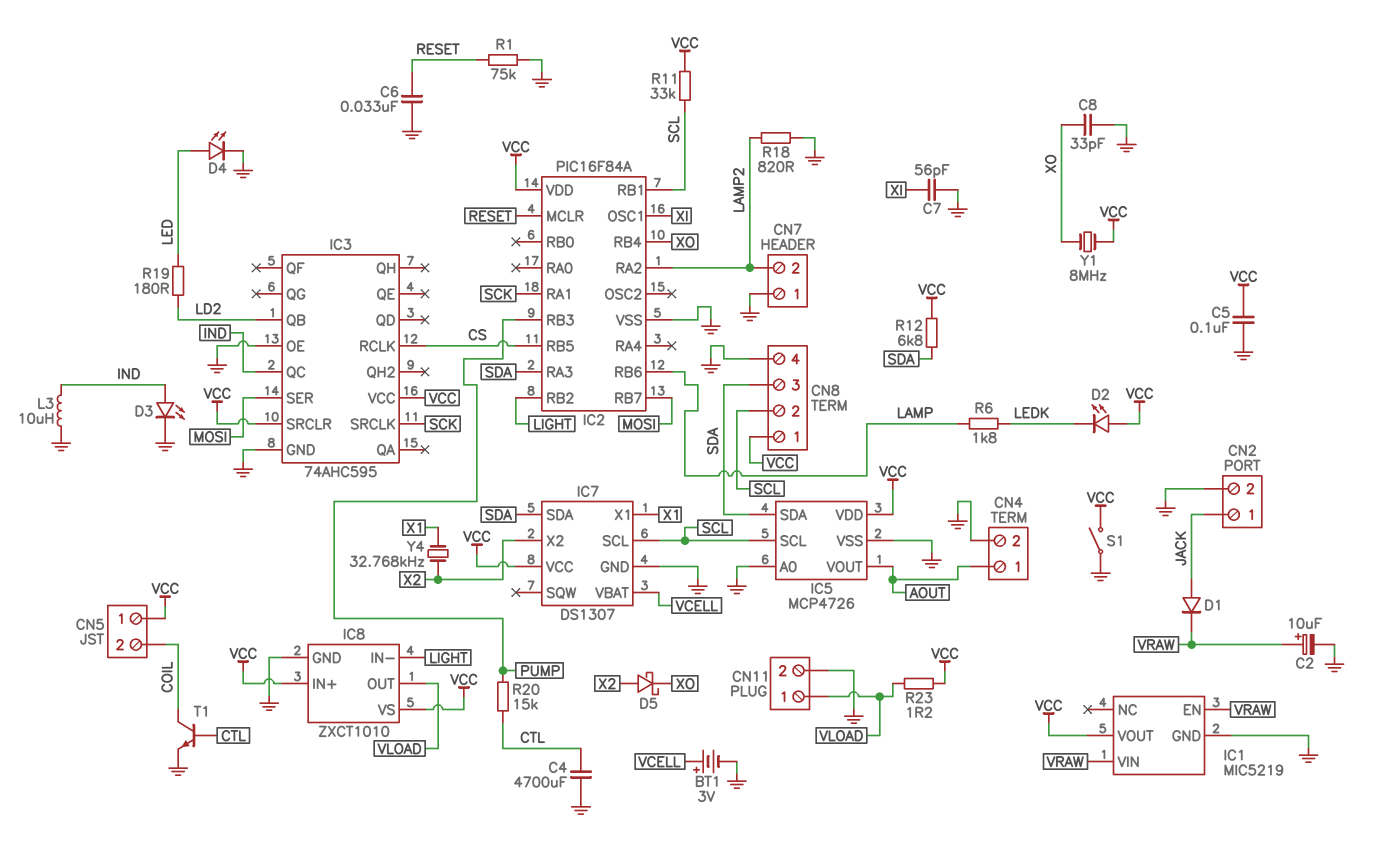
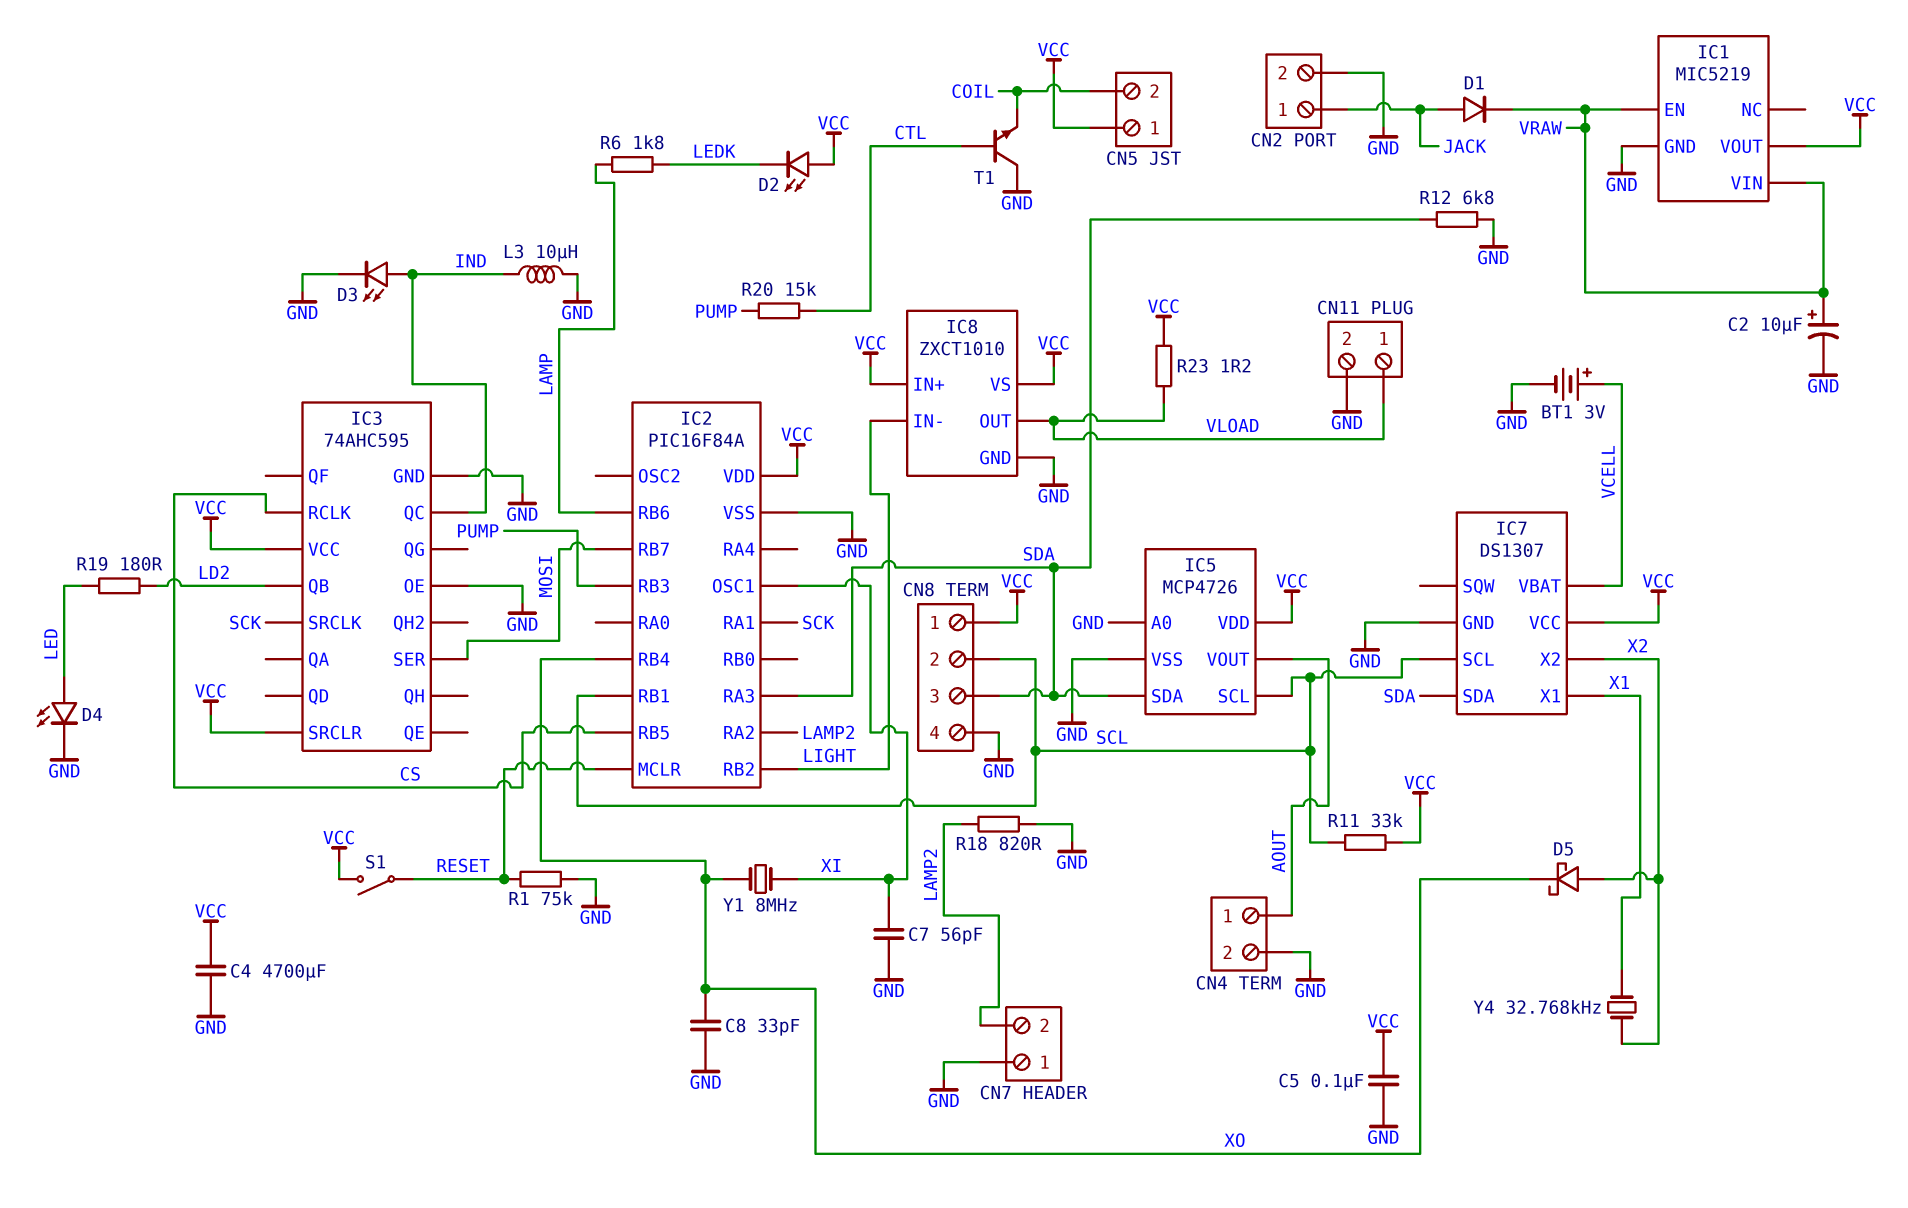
C4: 4700uF (CTL, GND) -> 4700uF (GND, VCC)
C6: 33nF (GND, RESET) -> none
R12: 6.8k (SDA, VCC) -> 6.8k (GND, SDA)
S1: switch (GND, VCC) -> switch (RESET, VCC)
T1: NPN (B CTL, C COIL, E GND) -> NPN (B CTL, C GND, E COIL)
Y1: 8MHz (VCC, XO) -> 8MHz (XI, XO)

